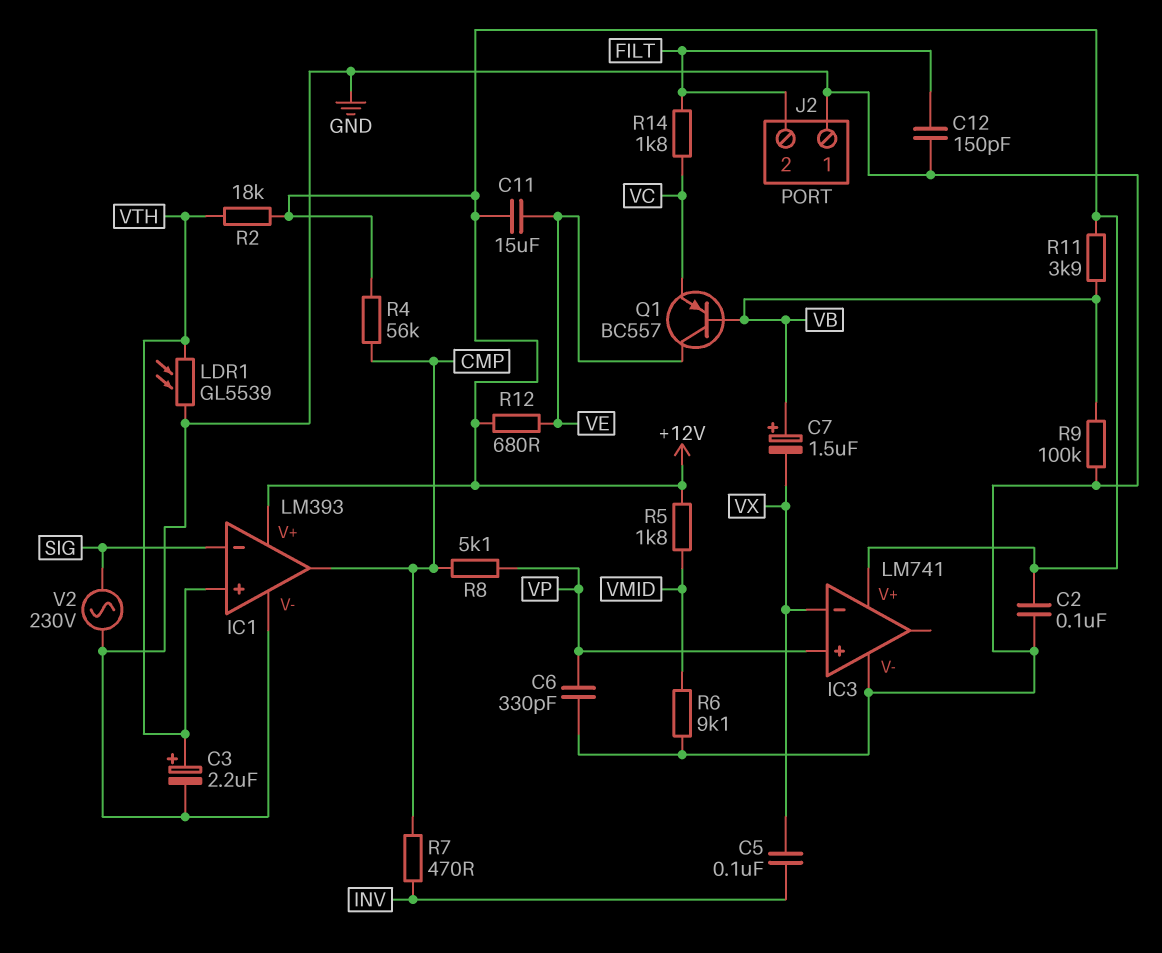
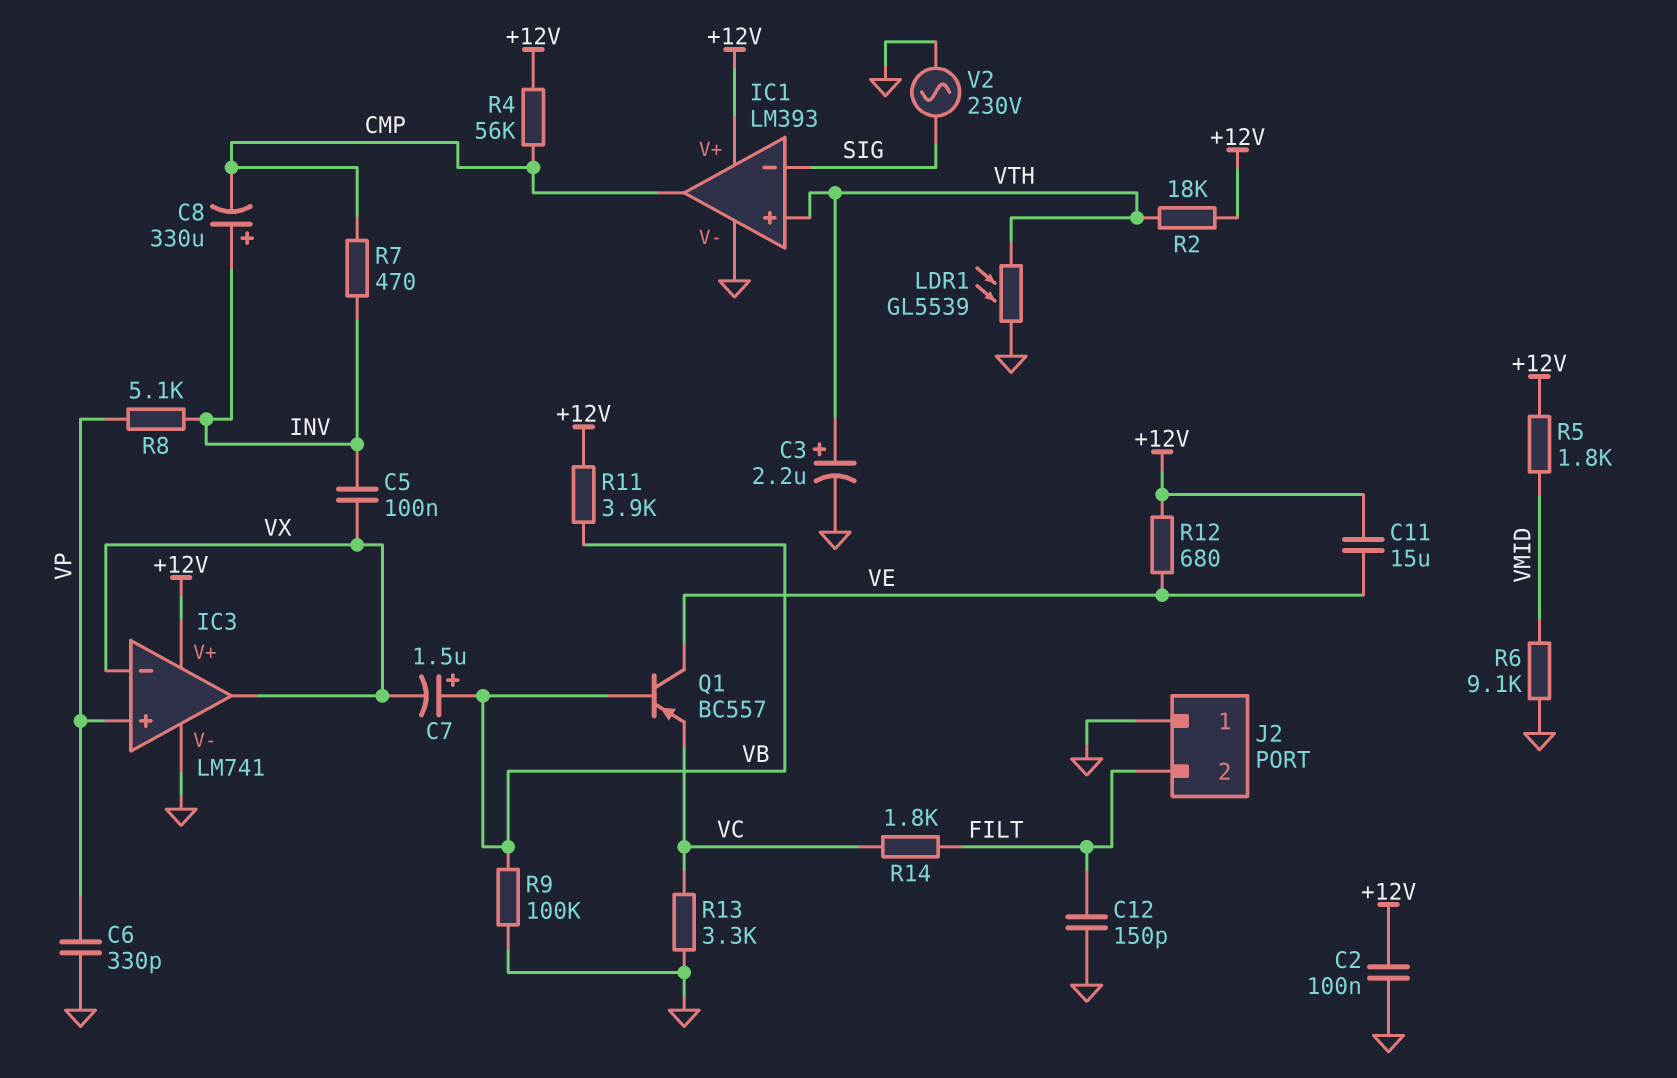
C8: none -> 330uF (plus INV, minus CMP)
IC3 pin out: none -> VX
R8: 5.1k (CMP, VP) -> 5.1k (INV, VP)
R13: none -> 3.3k (GND, VC)

